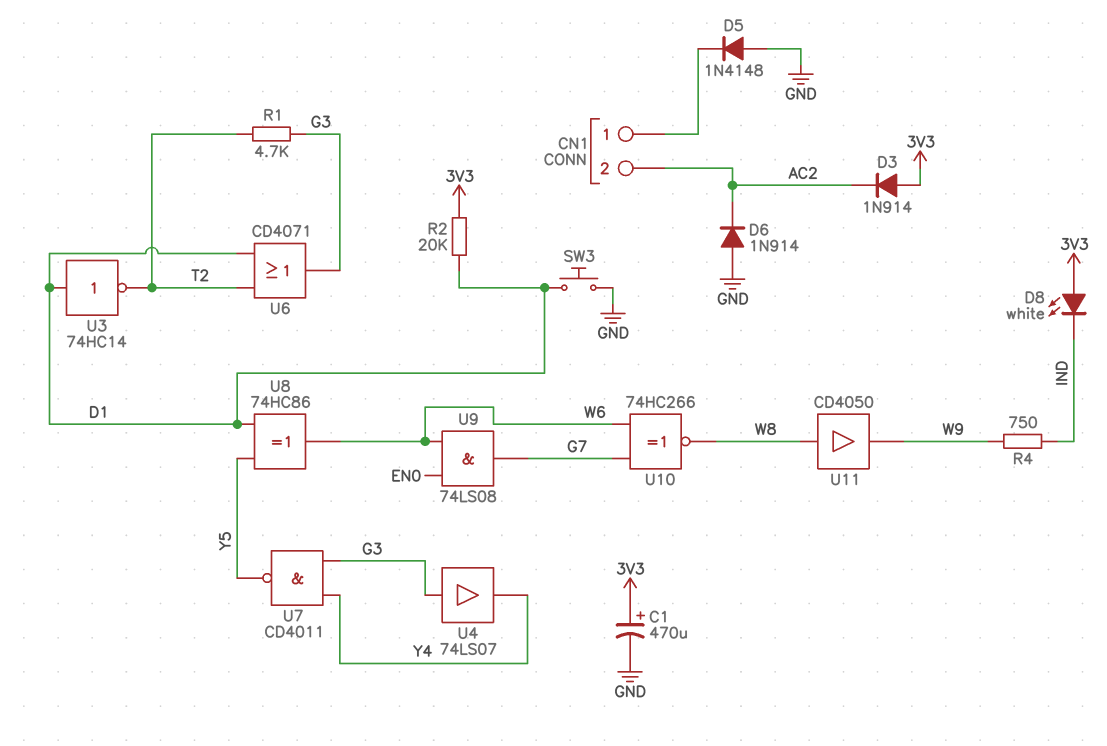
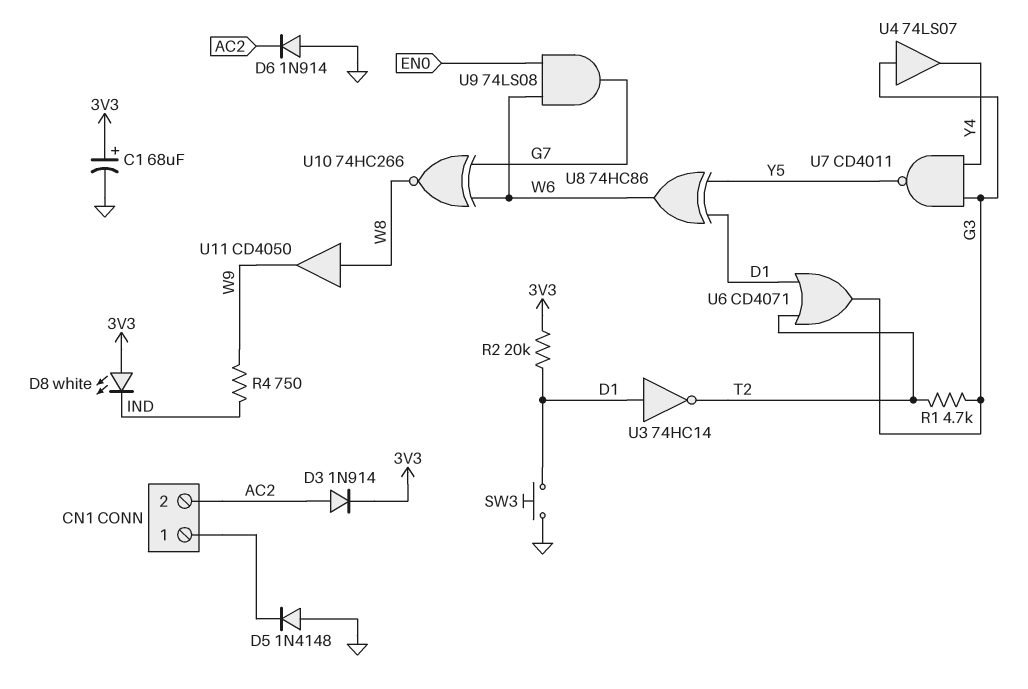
C1: 470uF (plus 3V3, minus GND) -> 68uF (plus 3V3, minus GND)
D3: diode 1N914 (A 3V3, K AC2) -> diode 1N914 (A AC2, K 3V3)

